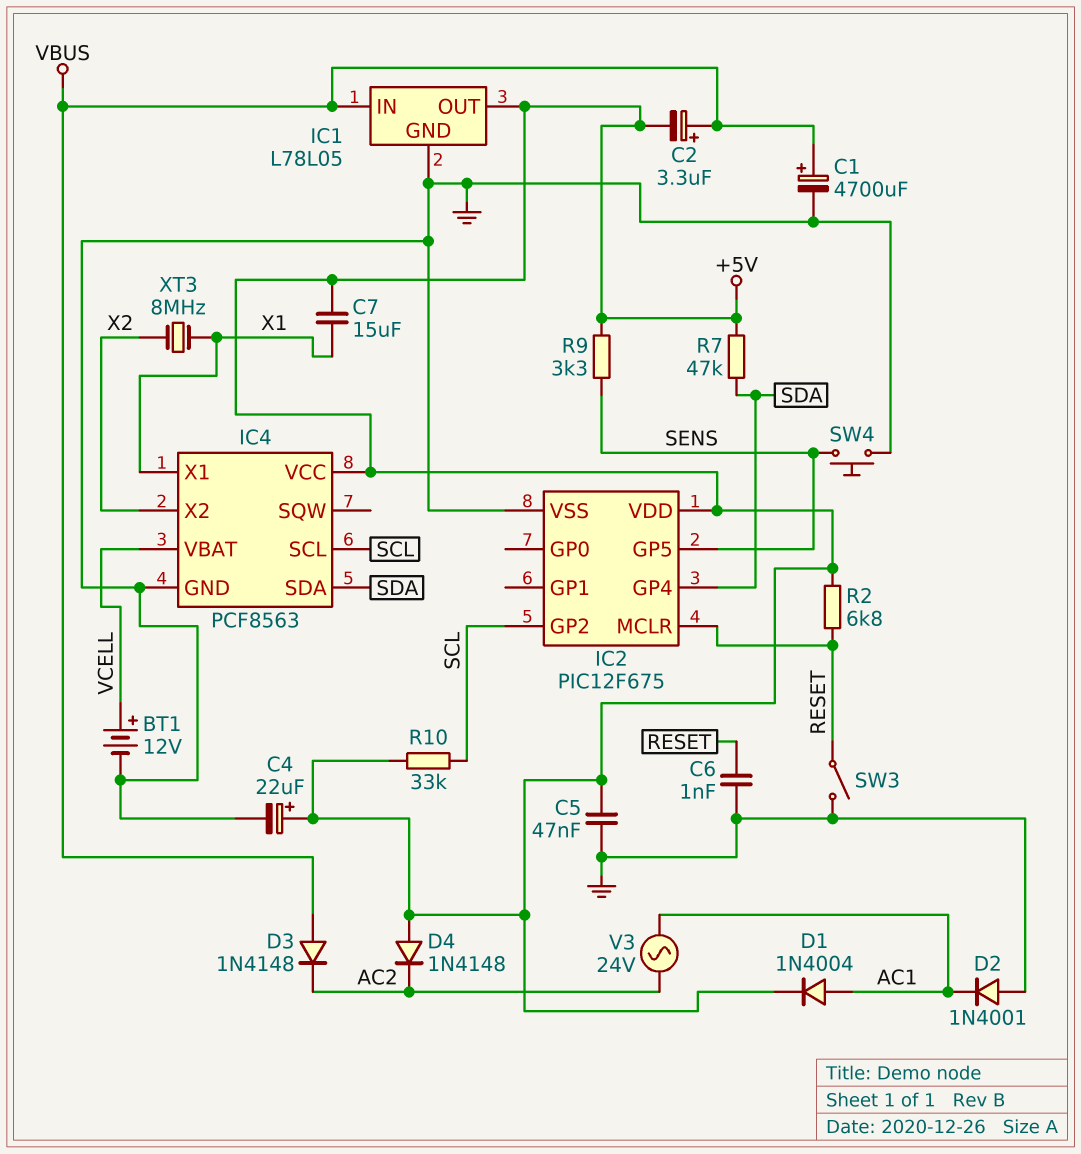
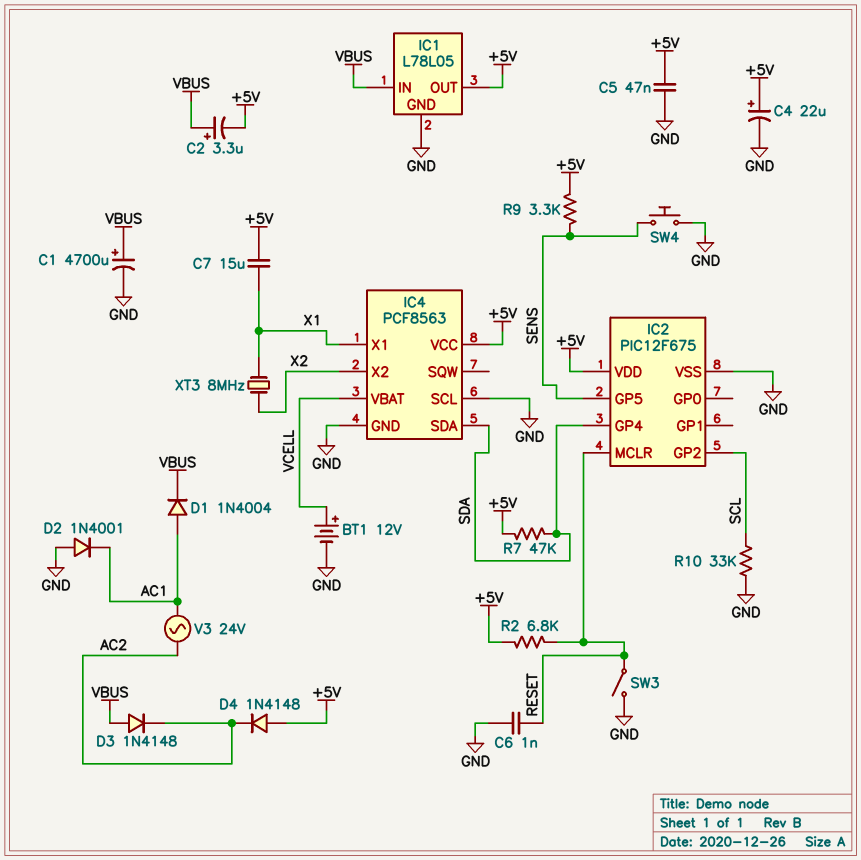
D1: diode 1N4004 (A AC1, K +5V) -> diode 1N4004 (A AC1, K VBUS)
IC4 pin SCL: SCL -> GND
R10: 33k (+5V, SCL) -> 33k (GND, SCL)

